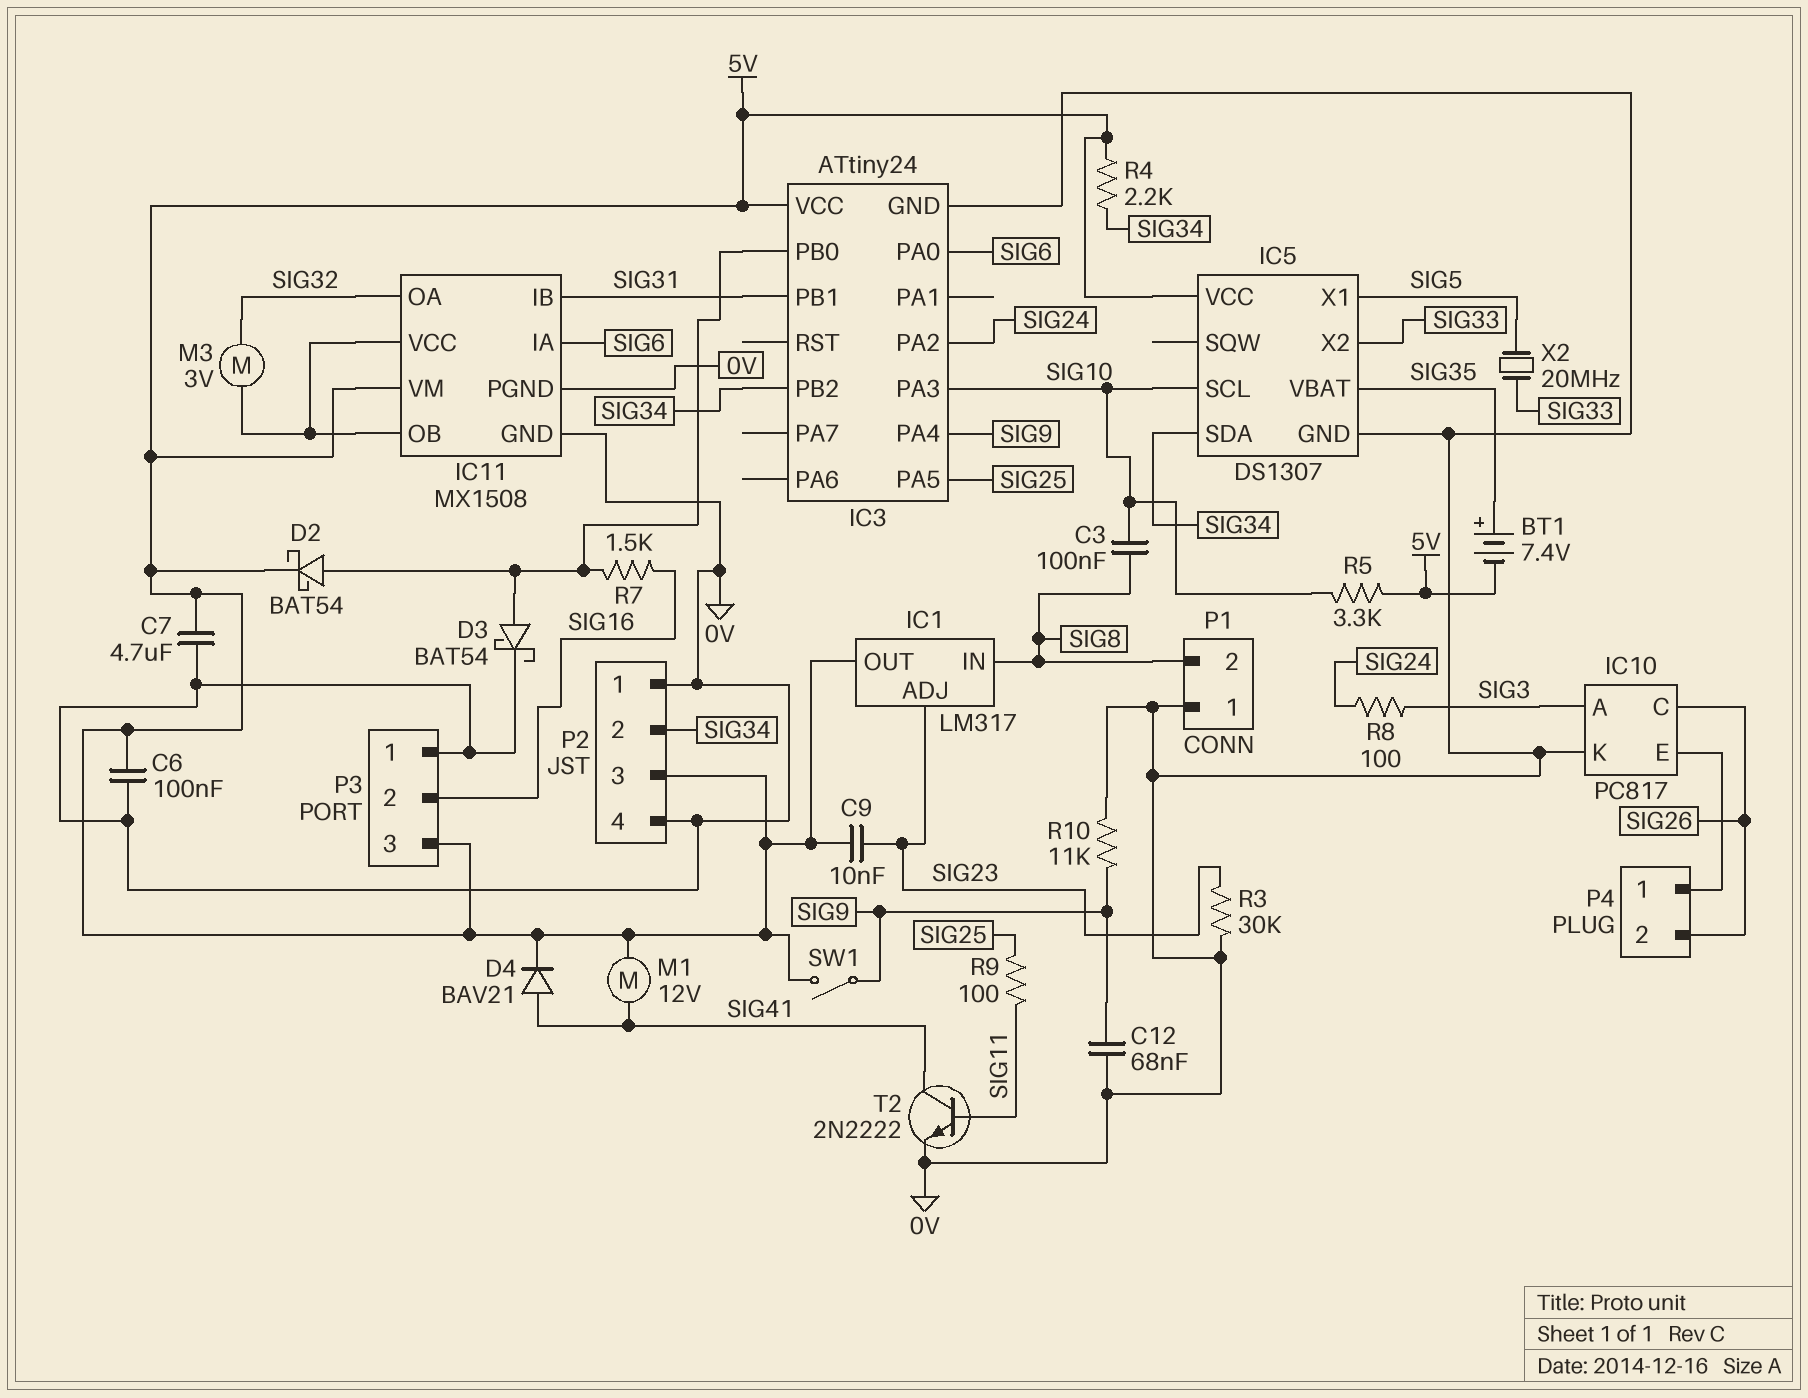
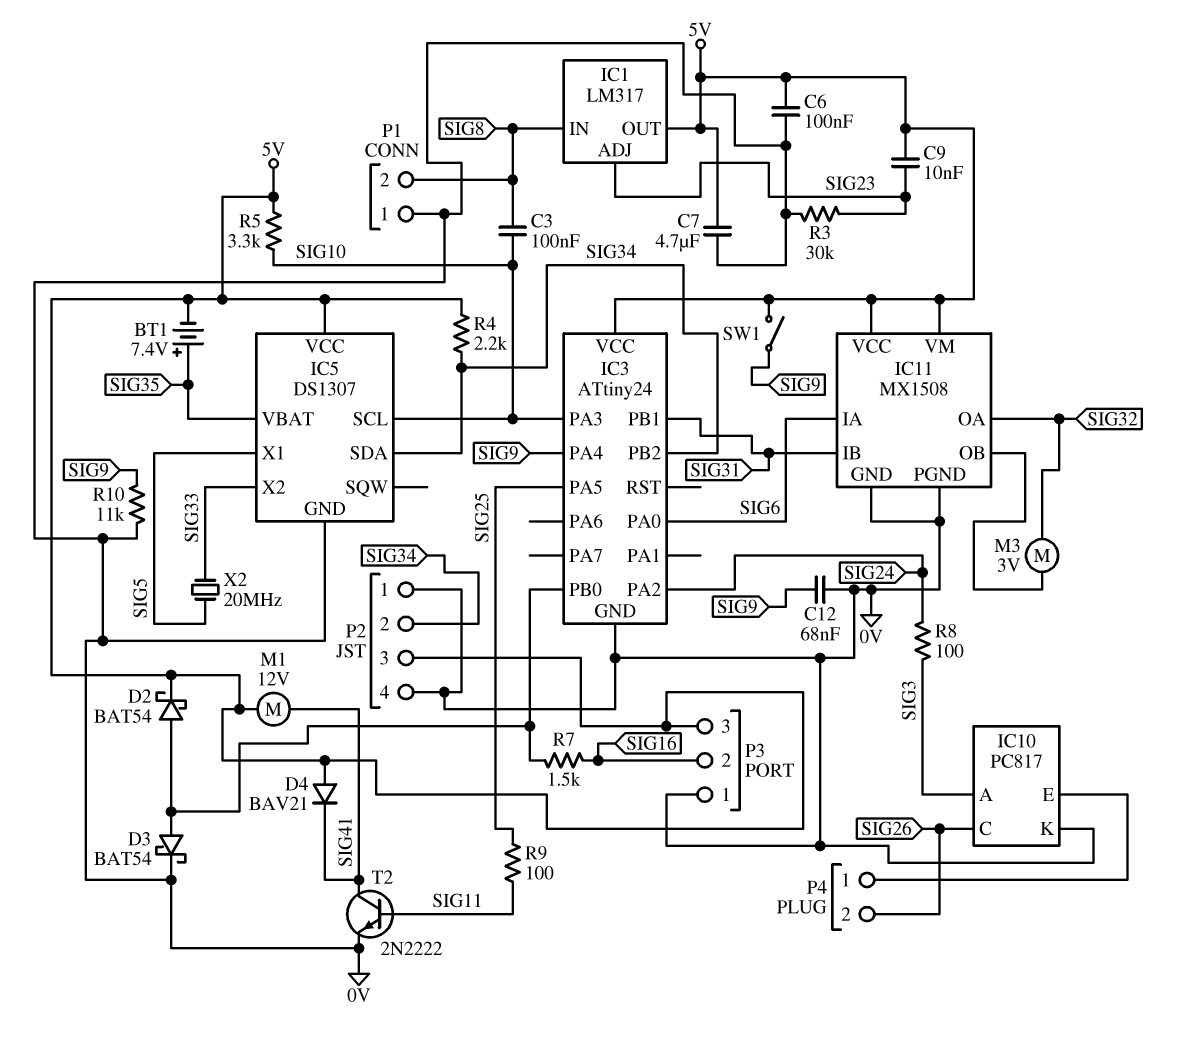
D4: diode BAV21 (A SIG41, K 5V) -> diode BAV21 (A 5V, K SIG41)
IC11 pin VCC: IC11/OB -> 5V

